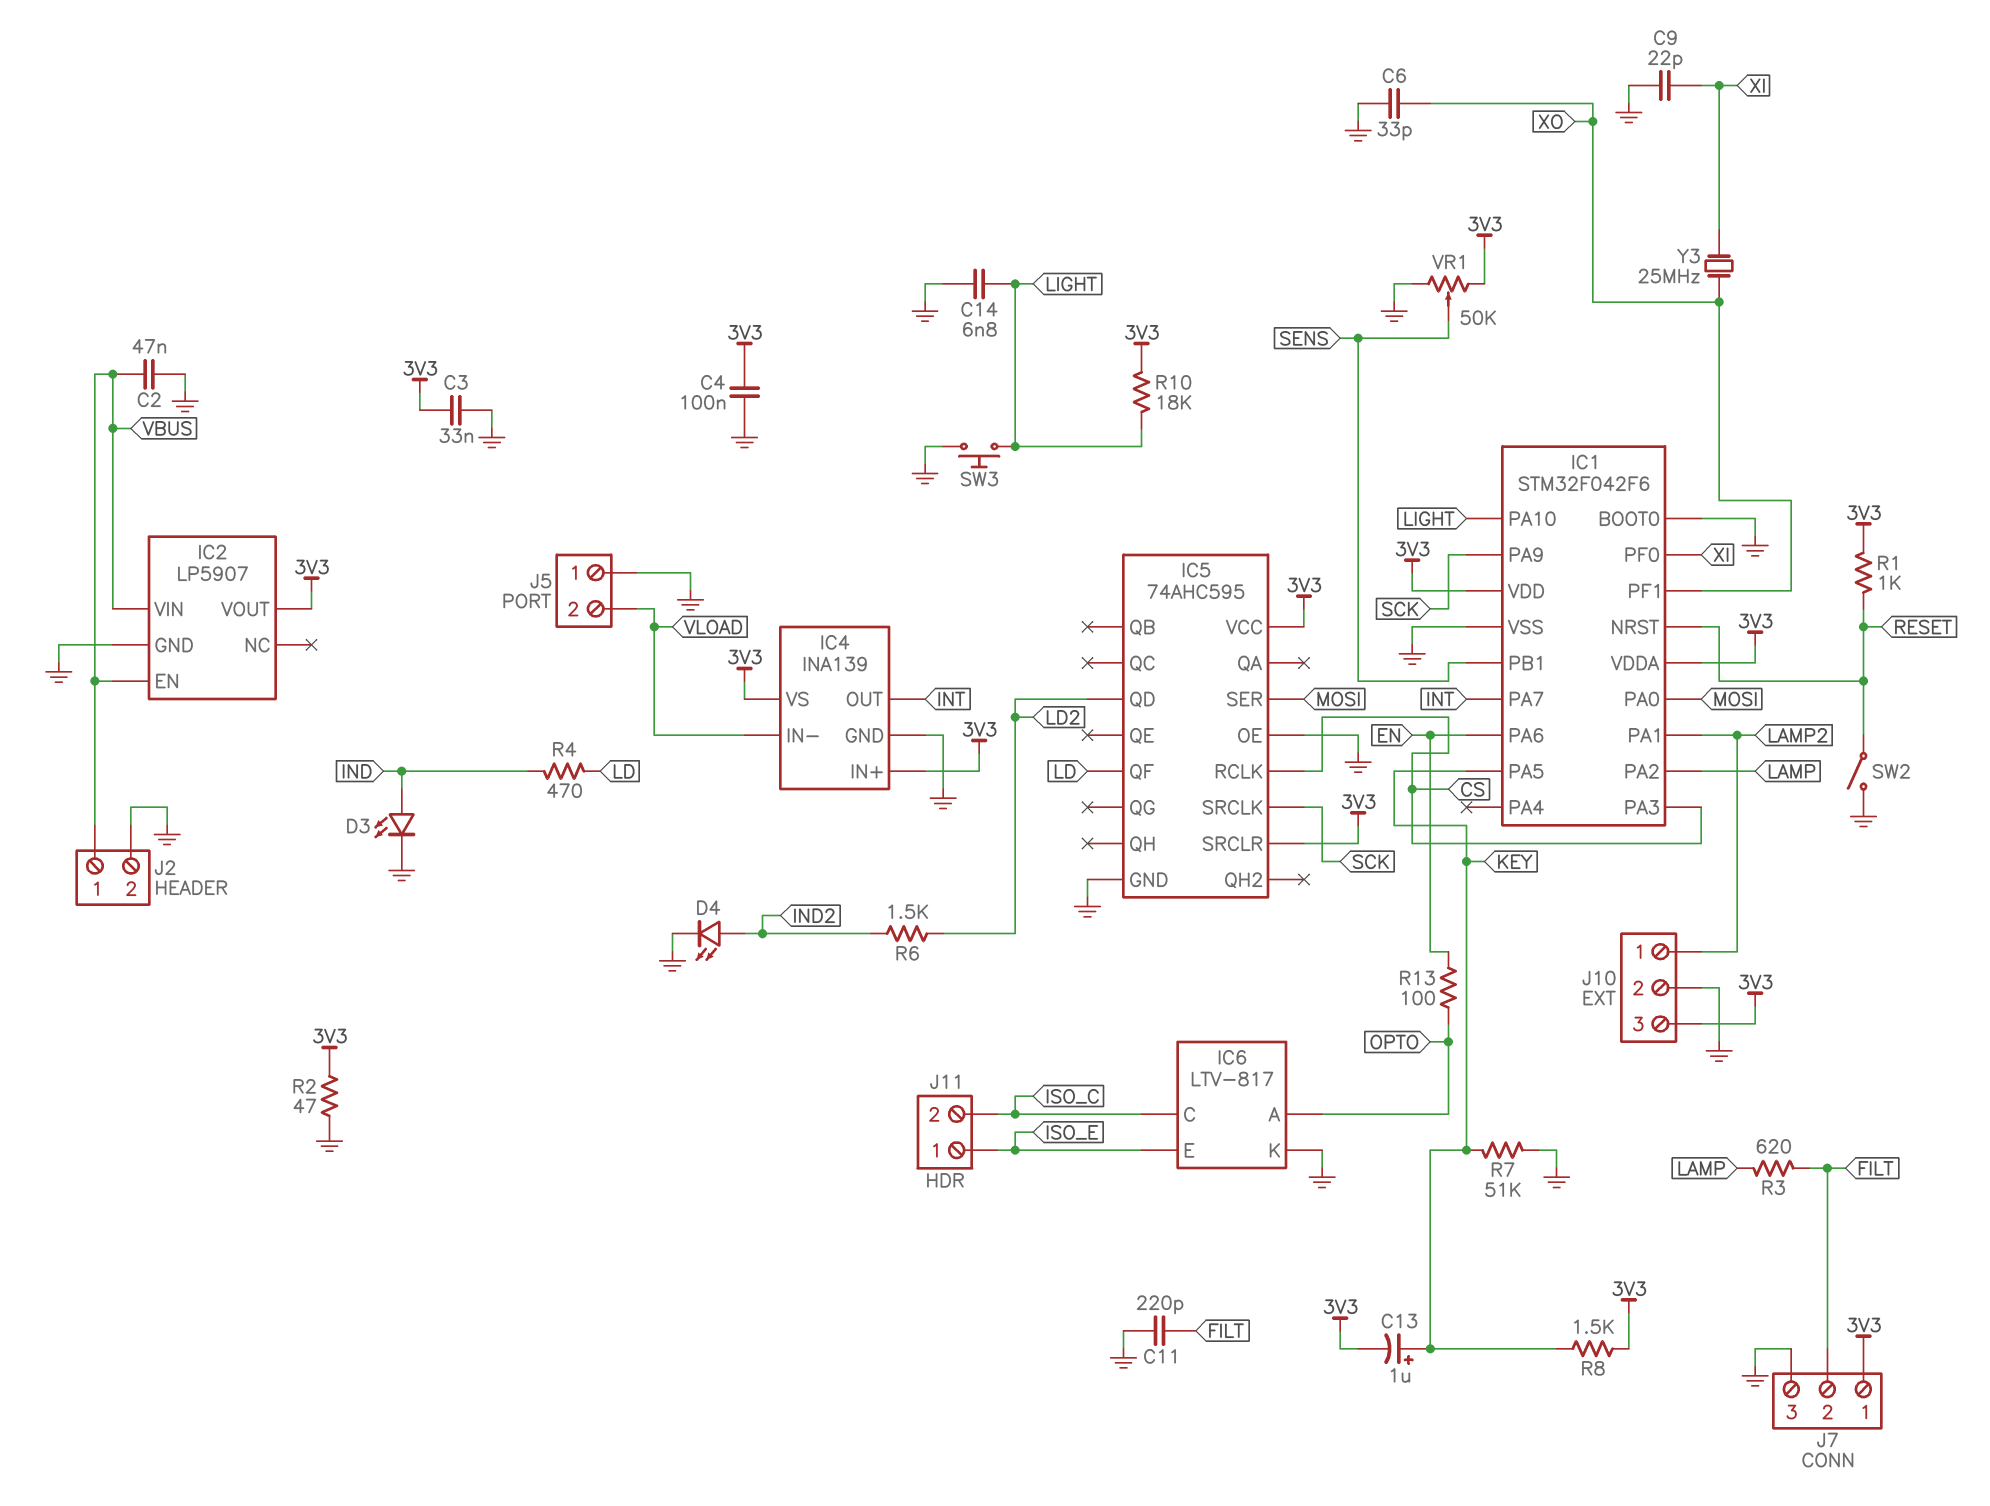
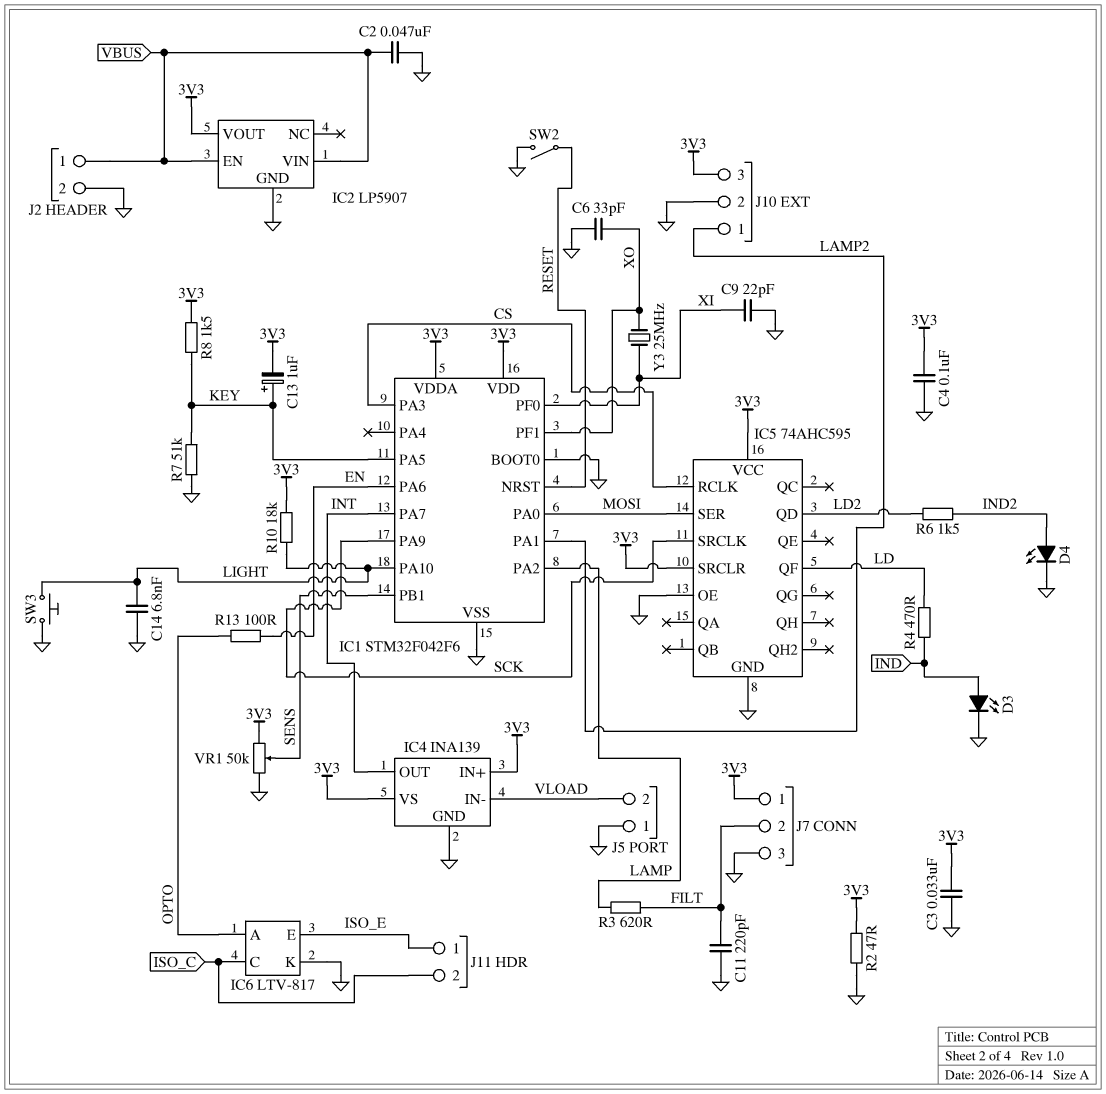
R1: 1k (3V3, RESET) -> none

